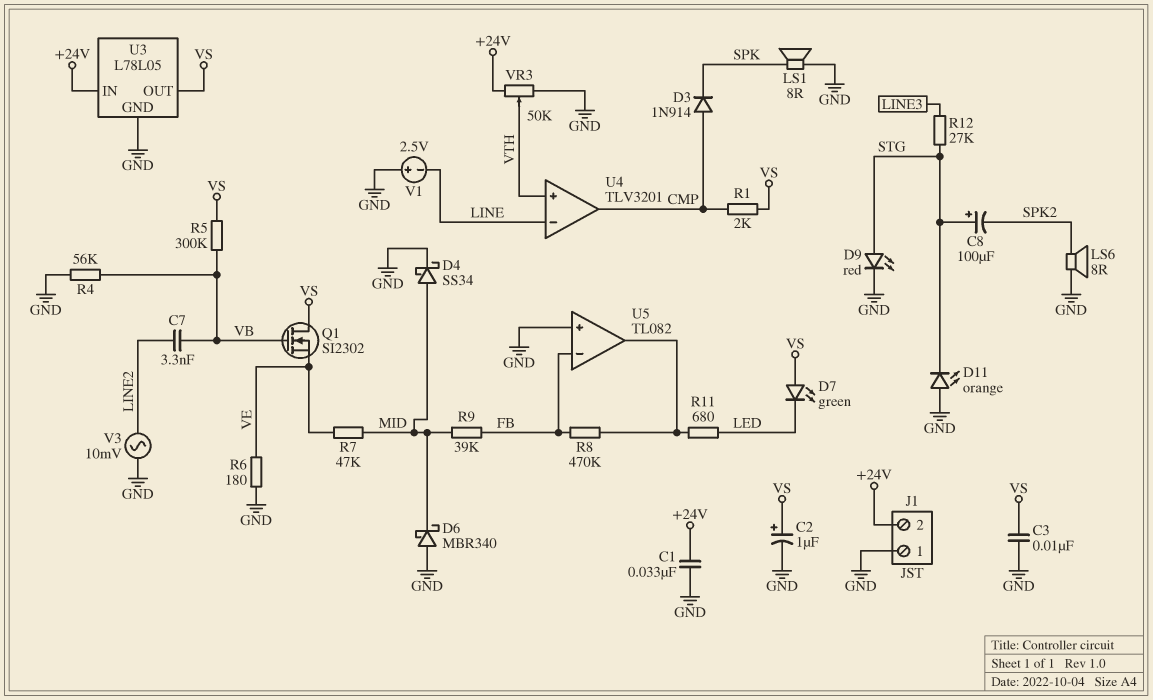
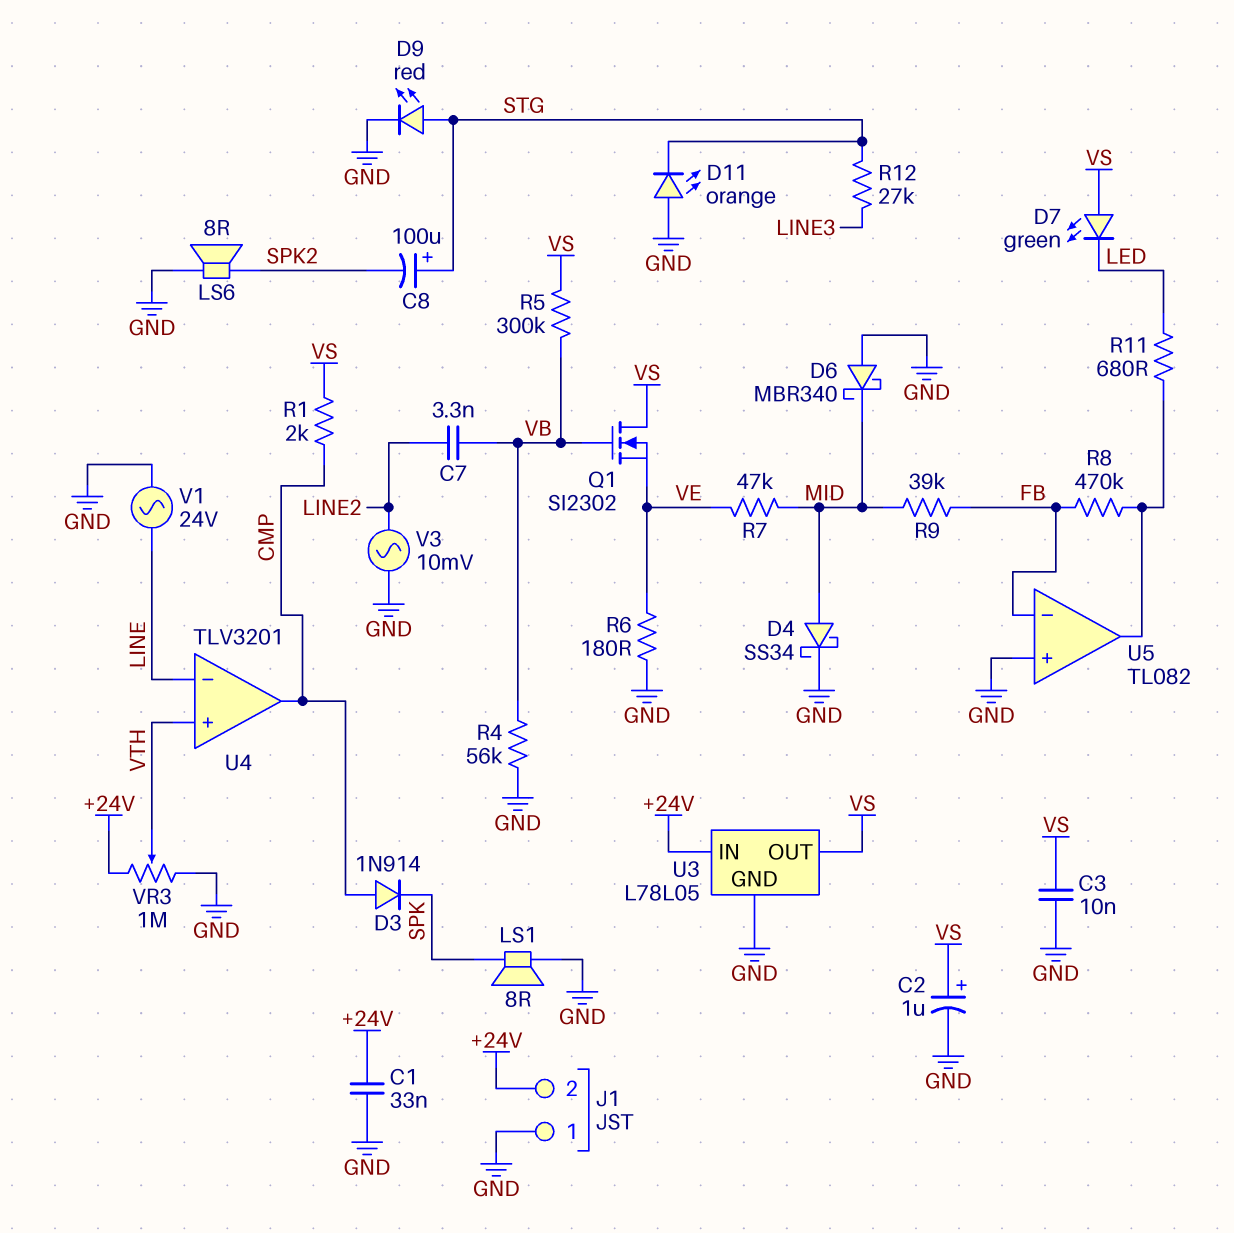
V1: 2.5V (plus GND, minus LINE) -> AC 24V (GND, LINE)
VR3: 50k (+24V, GND, wiper VTH) -> 1M (+24V, GND, wiper VTH)

